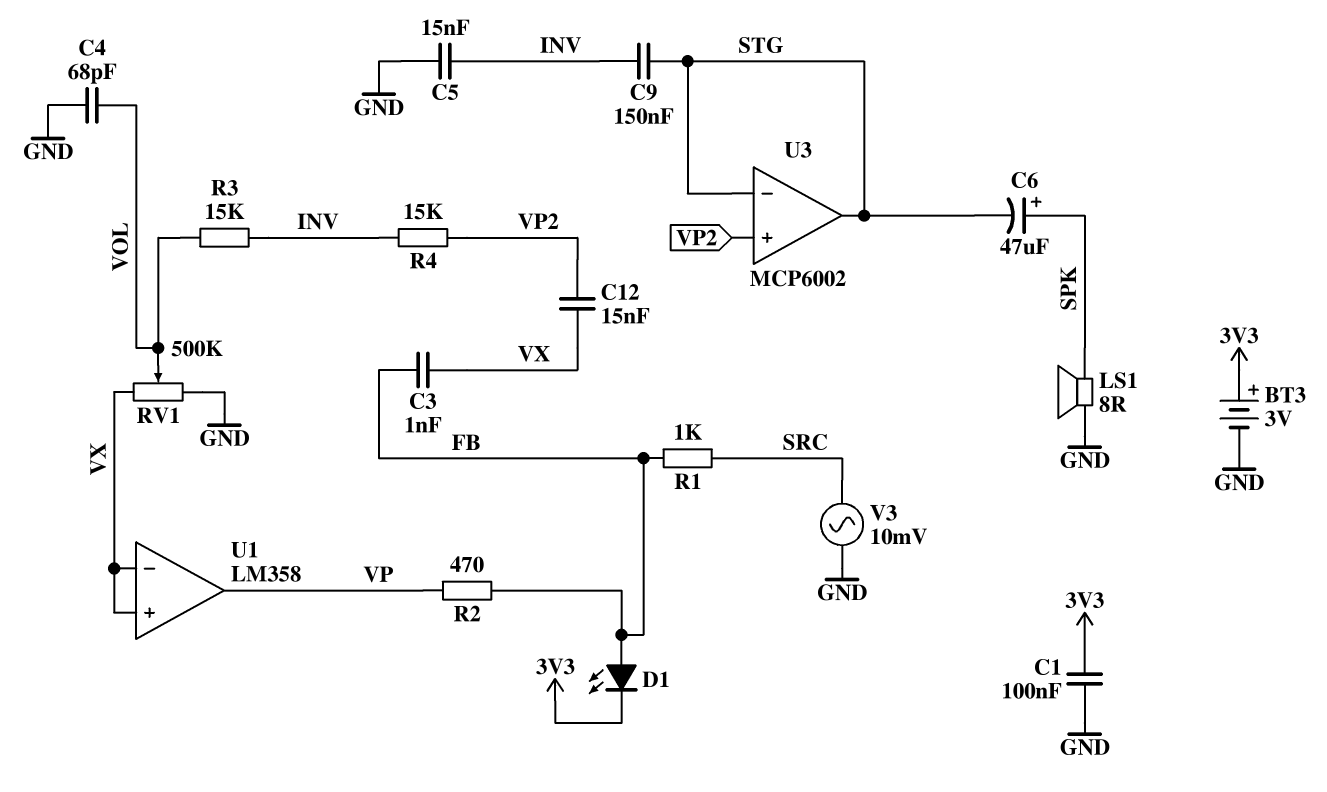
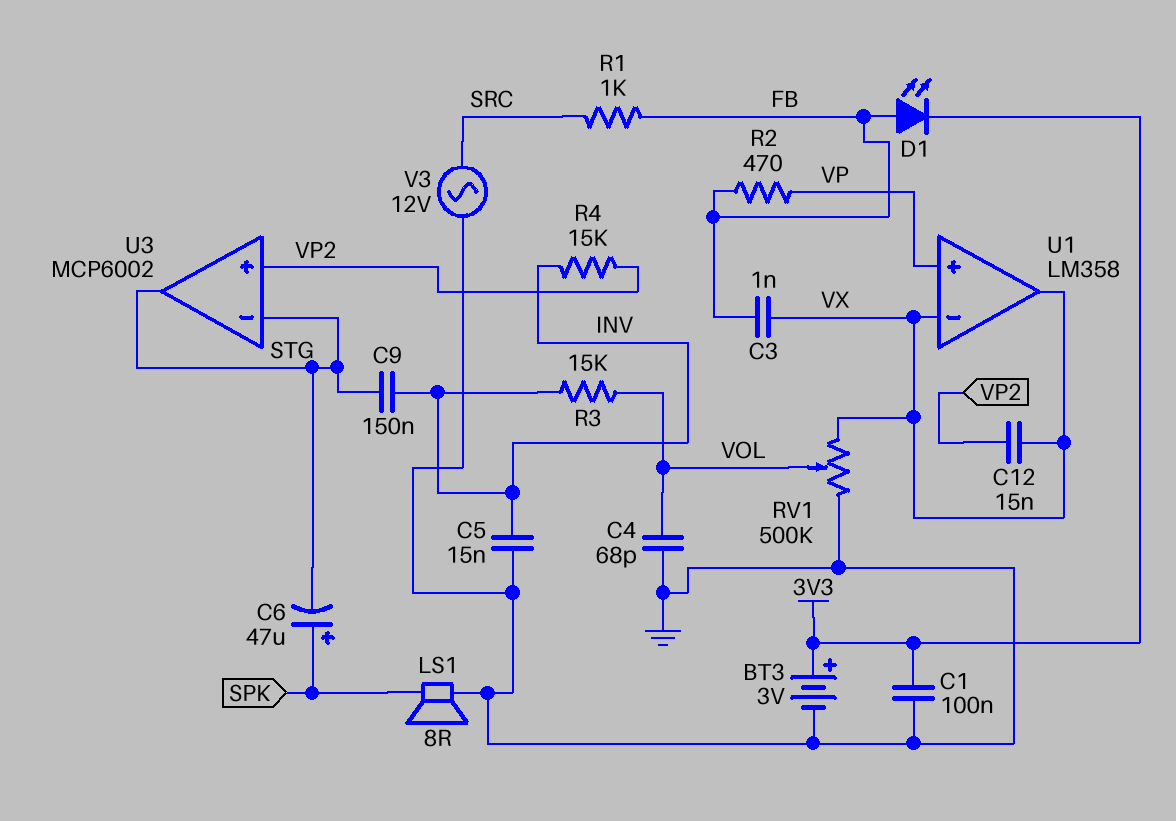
U1 pin in+: VX -> VP
U1 pin out: VP -> VX
V3: AC 10mV (GND, SRC) -> AC 12V (GND, SRC)

